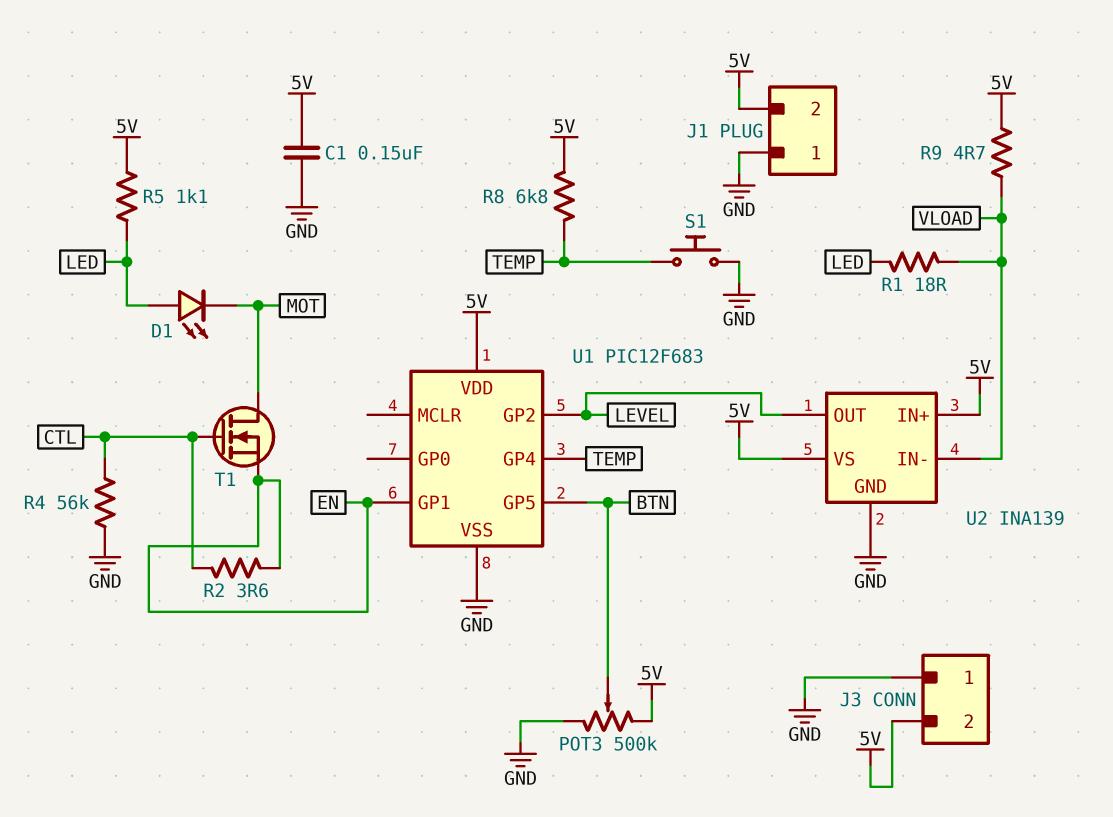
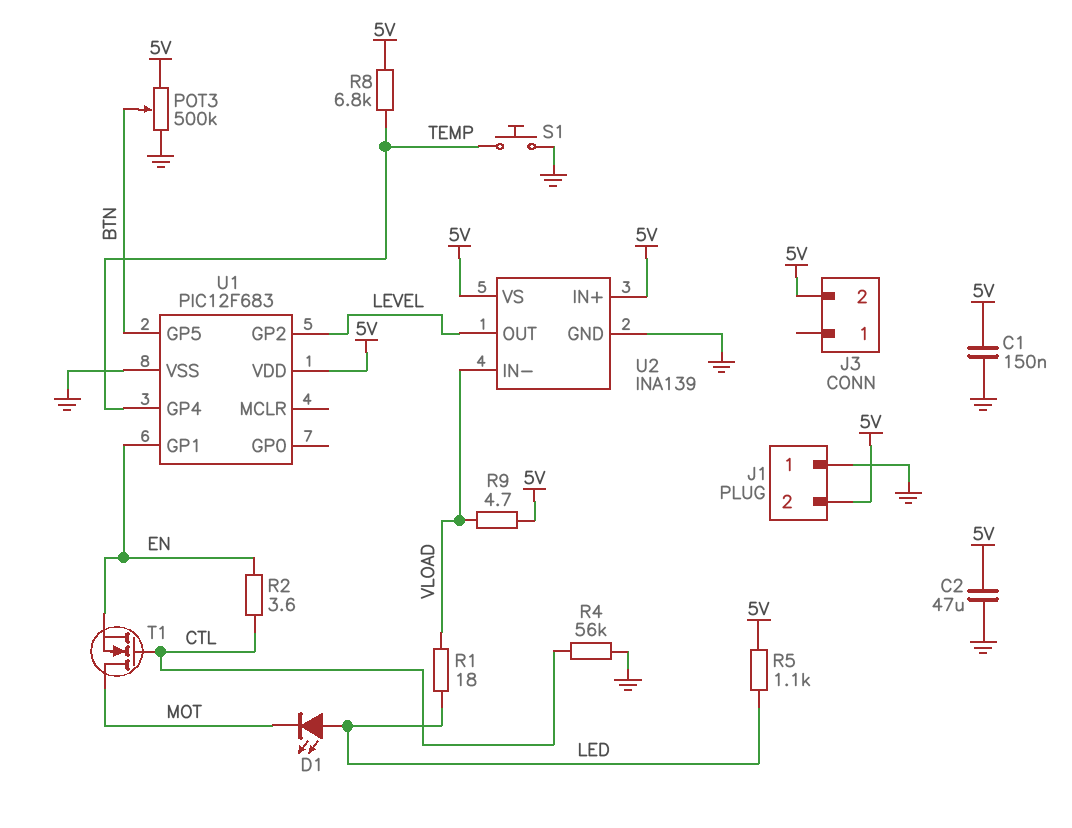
C2: none -> 47uF (5V, GND)
J3 pin 1: GND -> none

